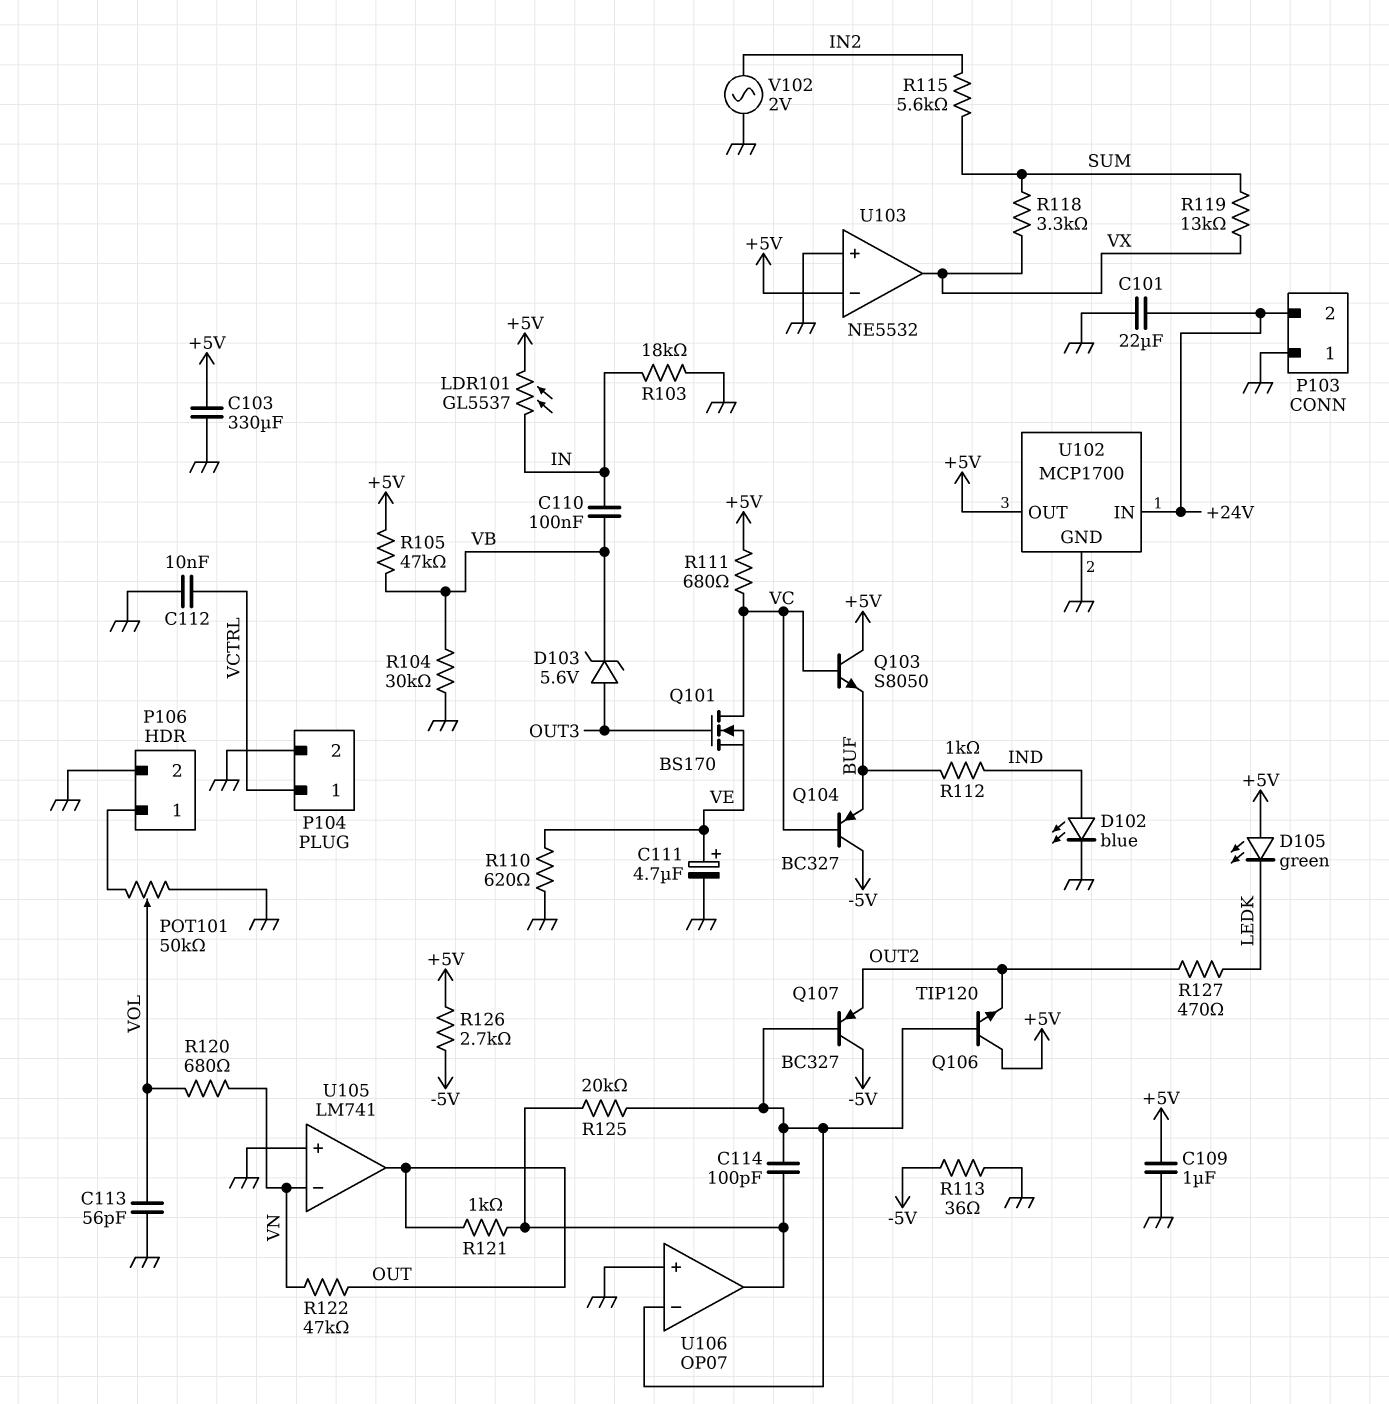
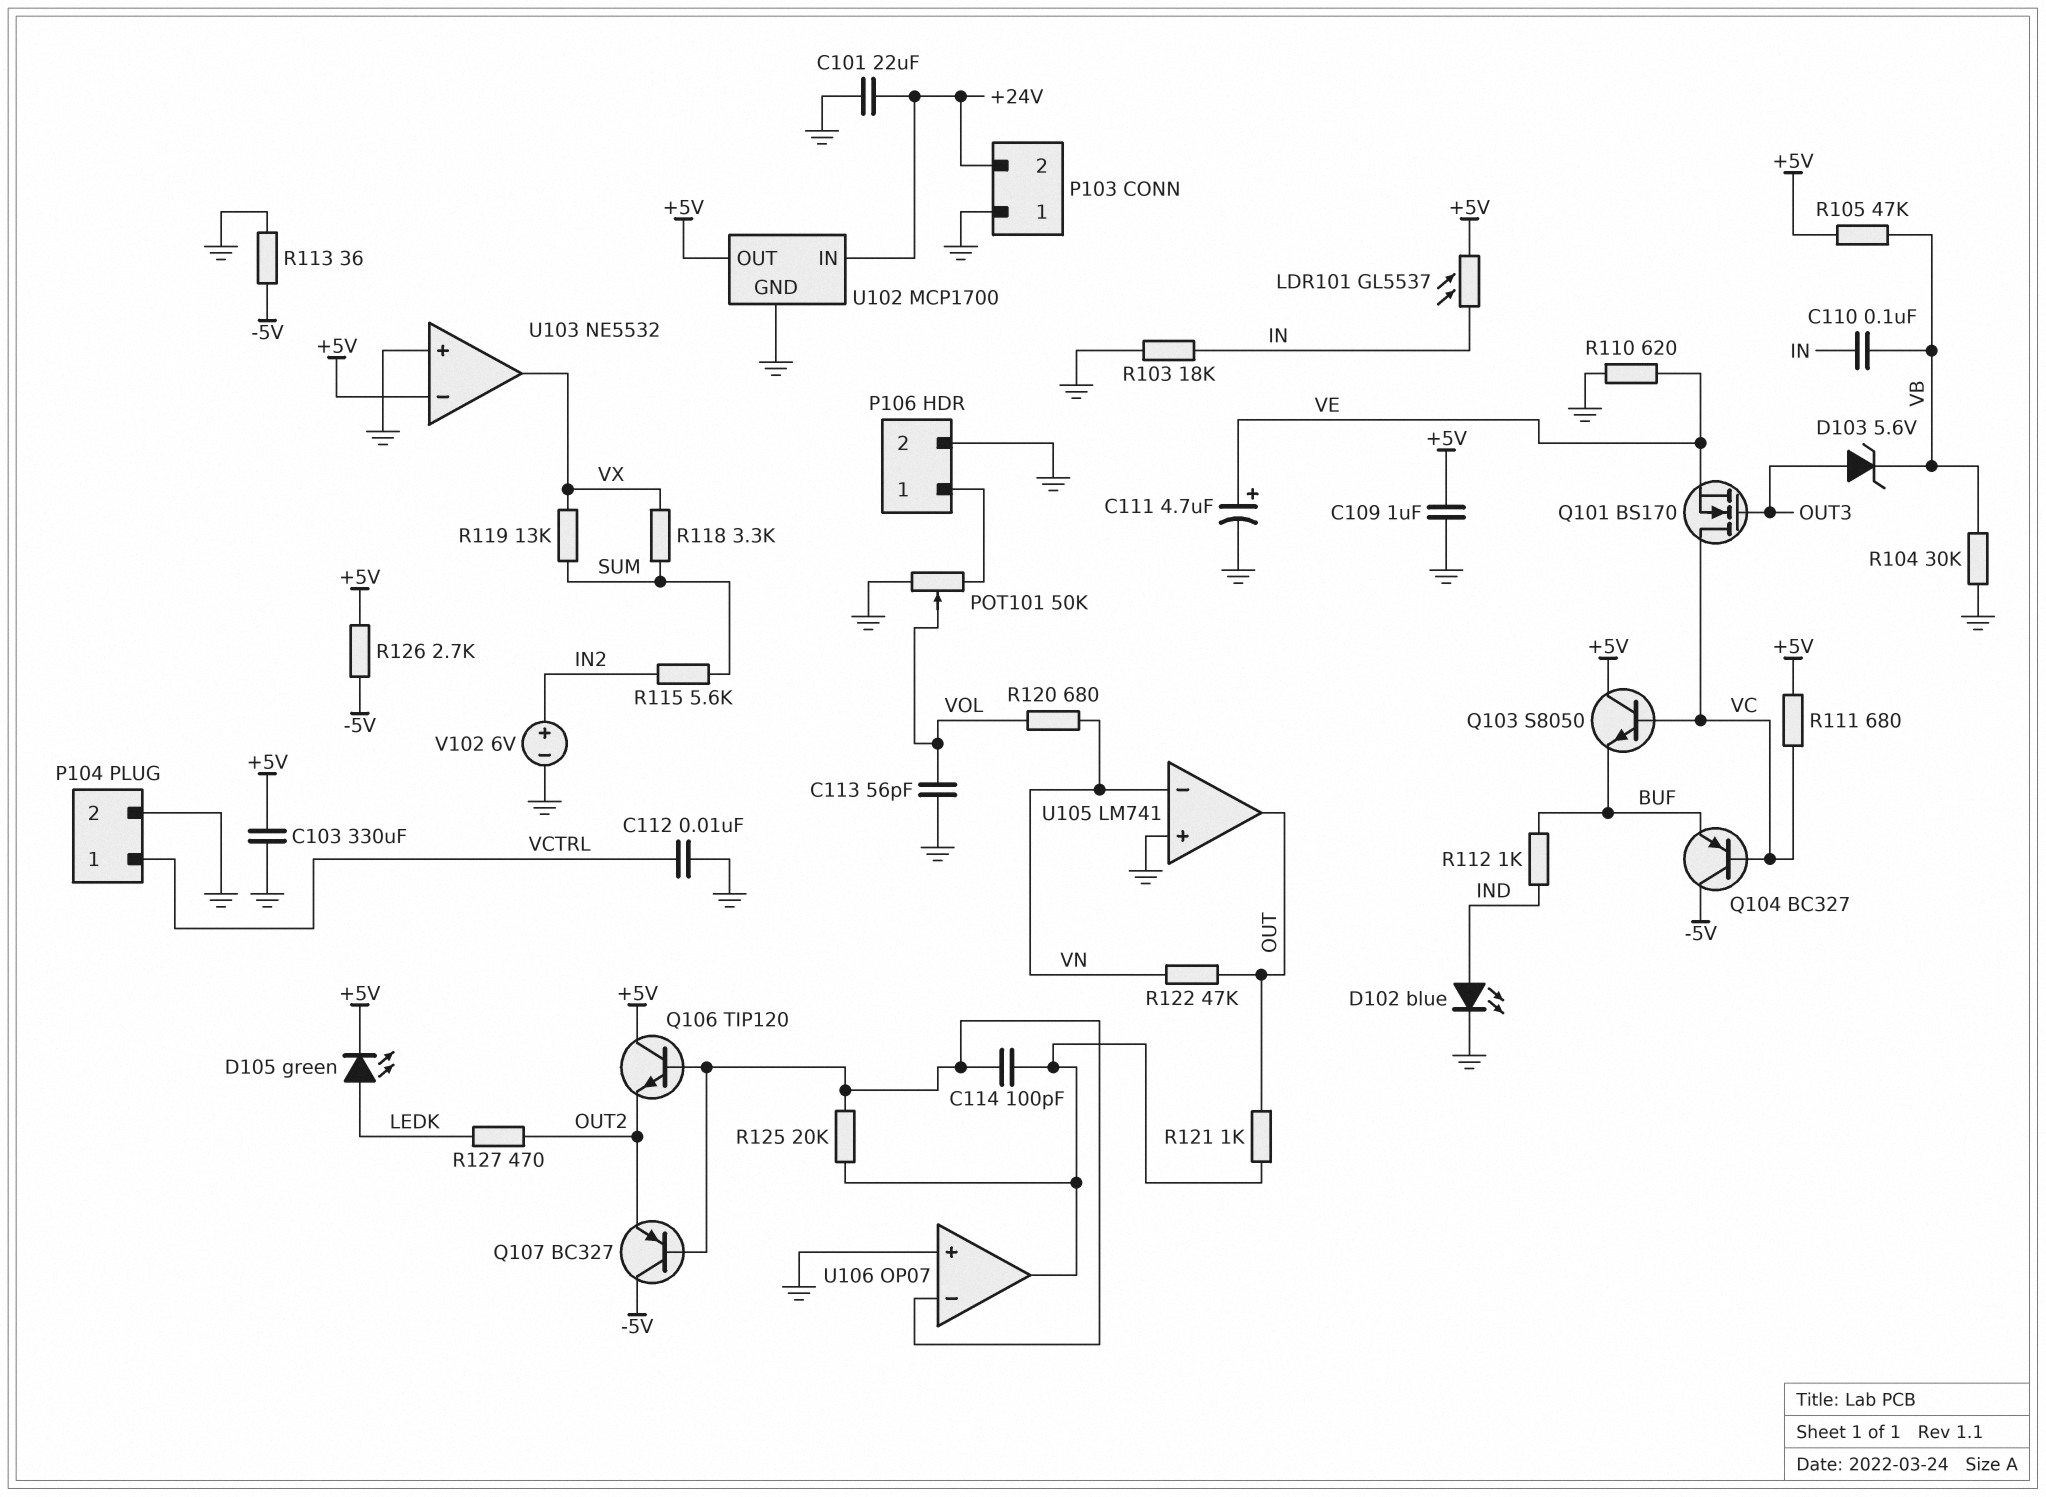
D105: LED green (A +5V, K LEDK) -> LED green (A LEDK, K +5V)
V102: AC 2V (GND, IN2) -> 6V (plus IN2, minus GND)

